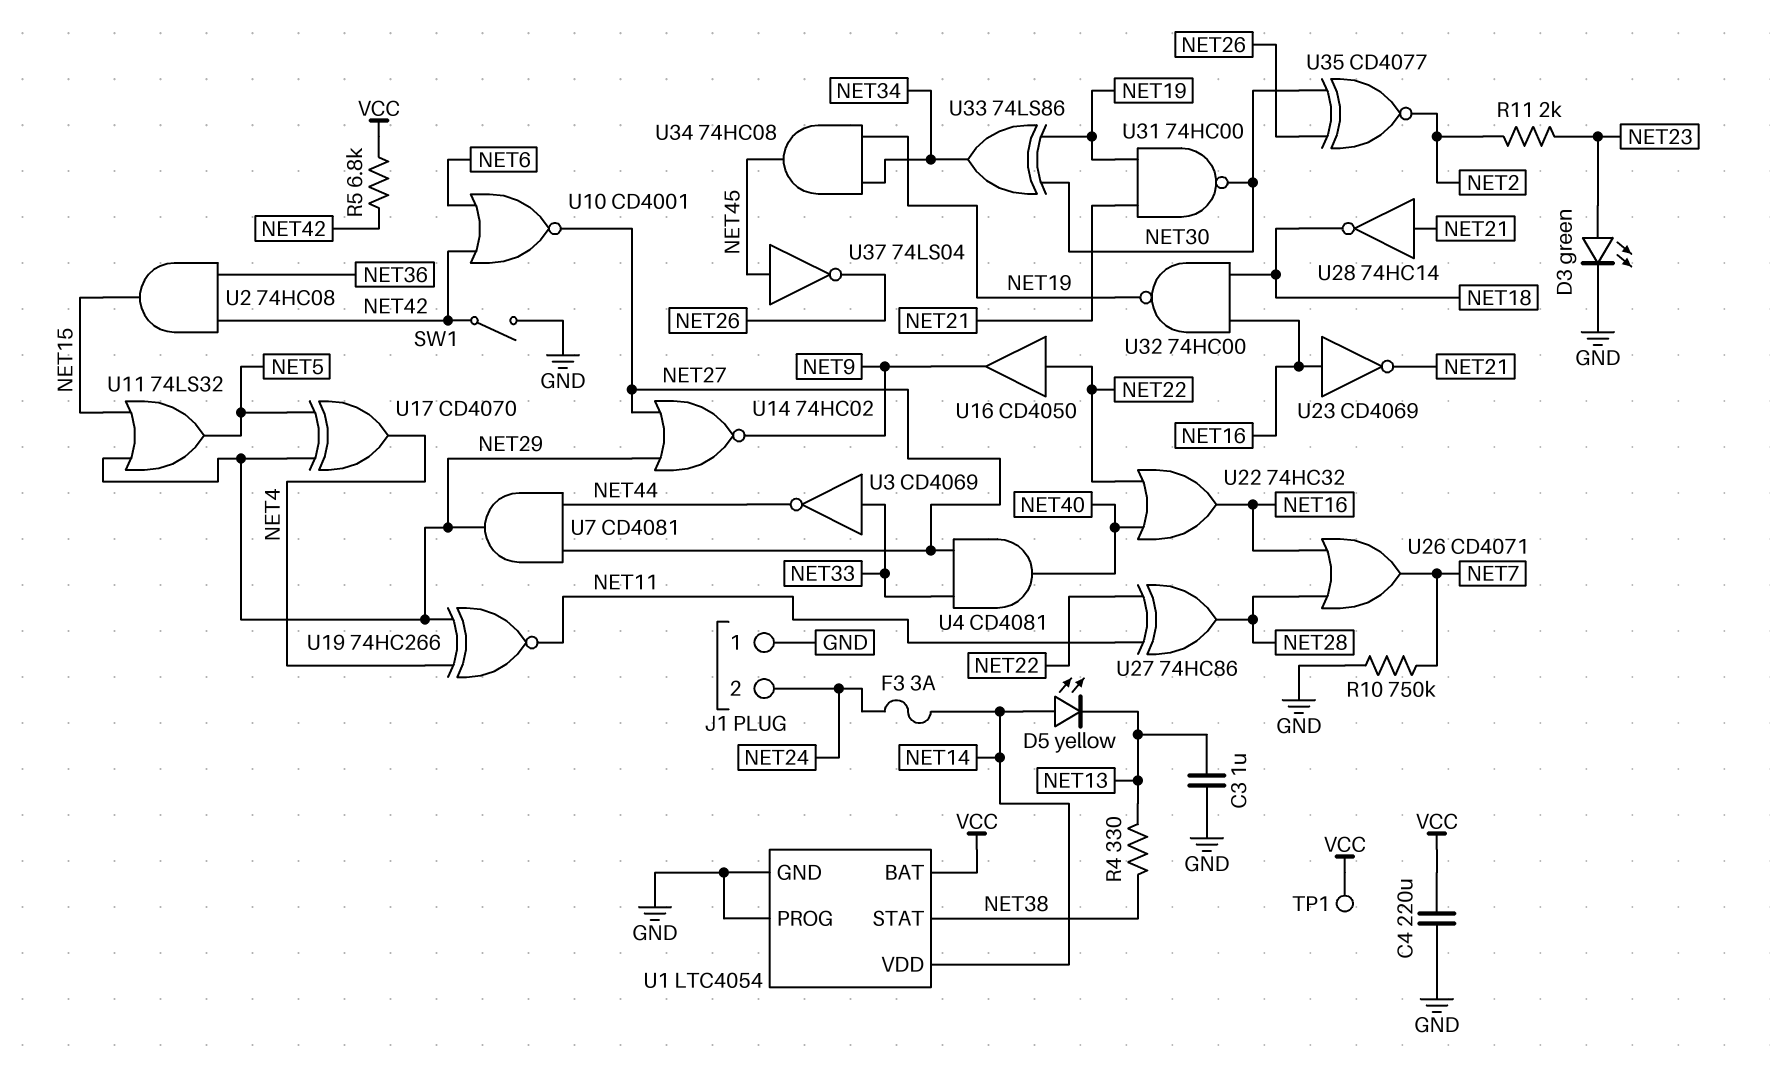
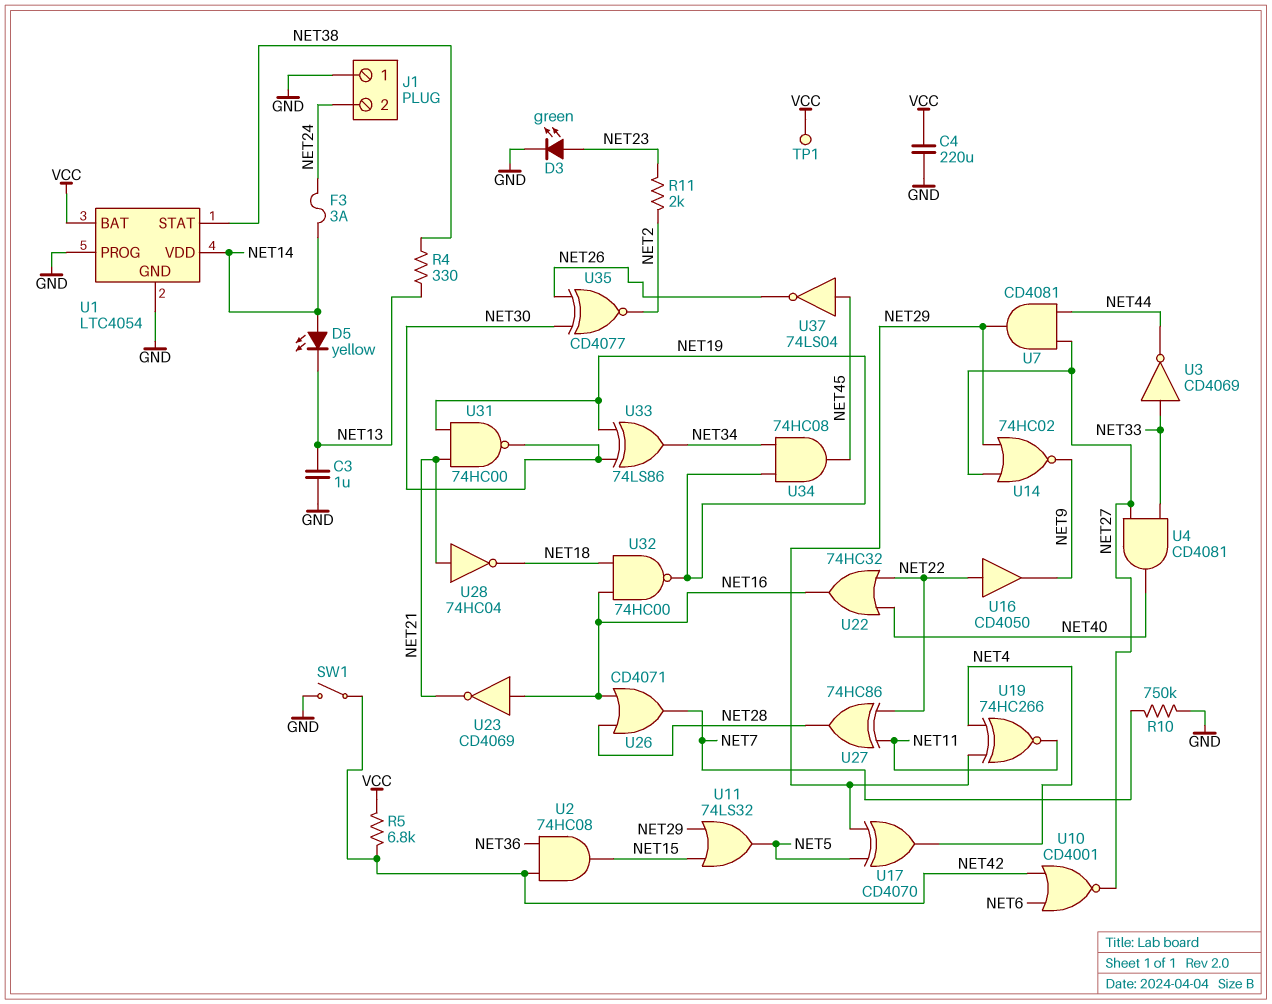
U28: NOT 74HC14 (in NET21, out NET18) -> NOT 74HC04 (in NET21, out NET18)

